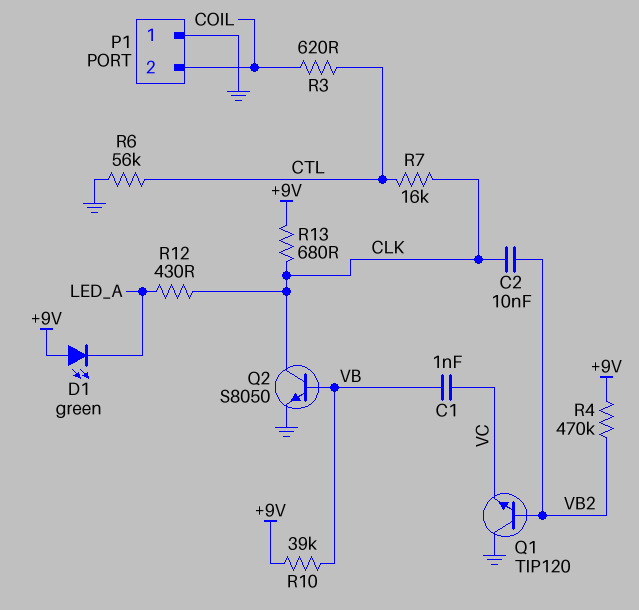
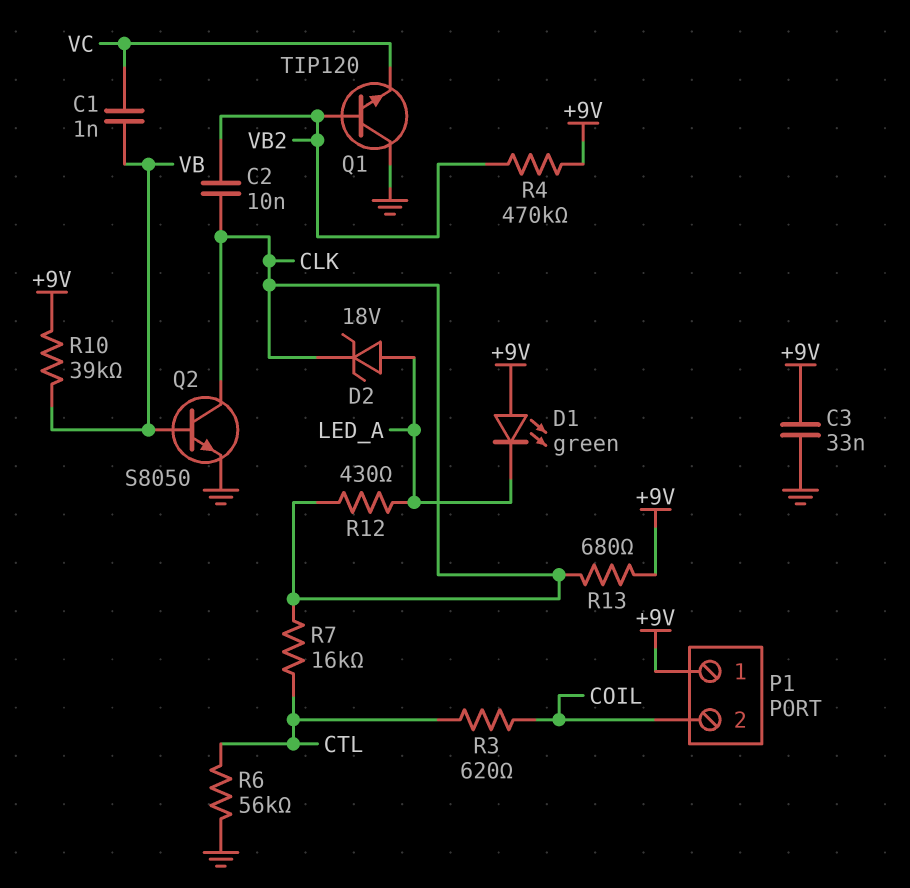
C3: none -> 33nF (+9V, GND)
D2: none -> zener 18V (A LED_A, K CLK)
P1 pin 1: GND -> +9V

